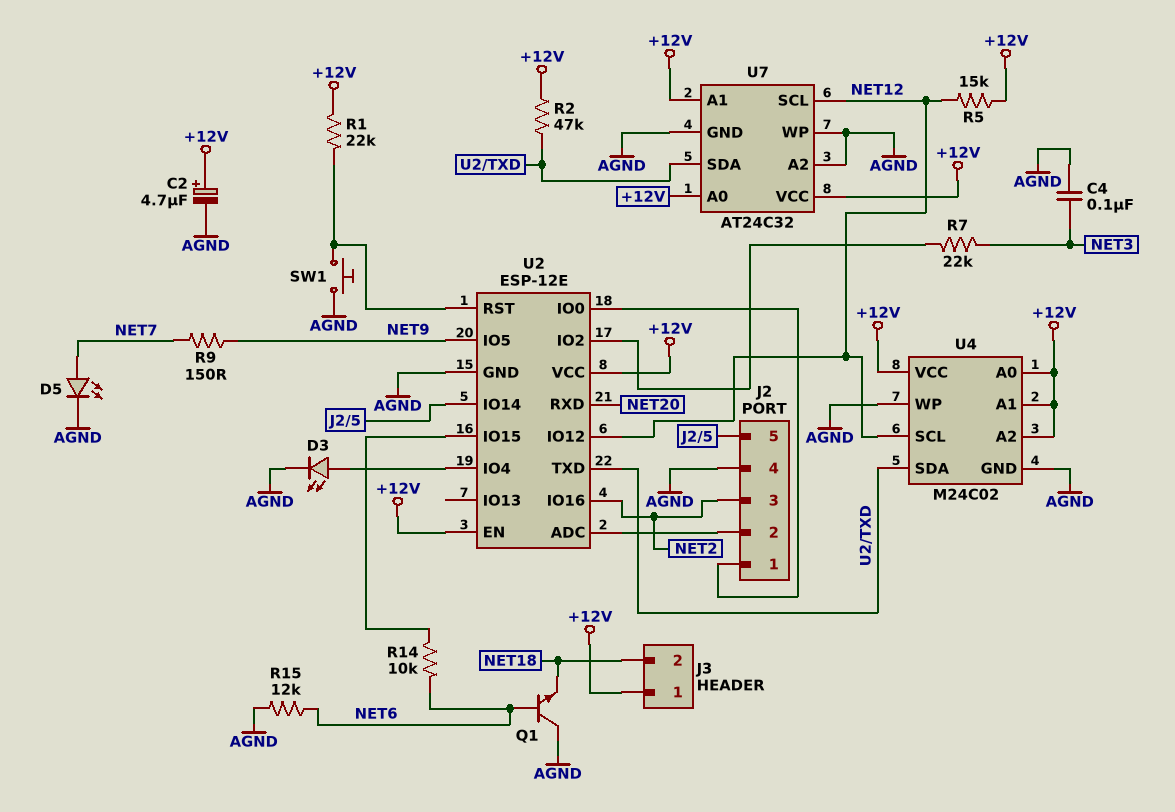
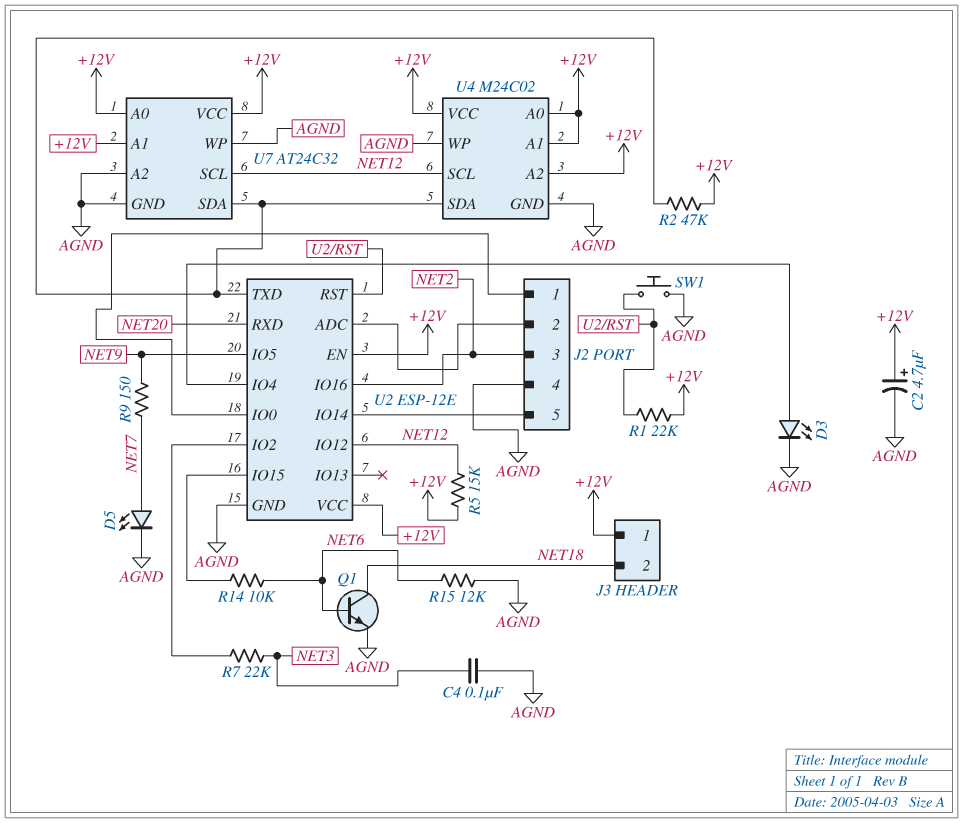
Q1: NPN (B NET6, C AGND, E NET18) -> NPN (B NET6, C NET18, E AGND)

